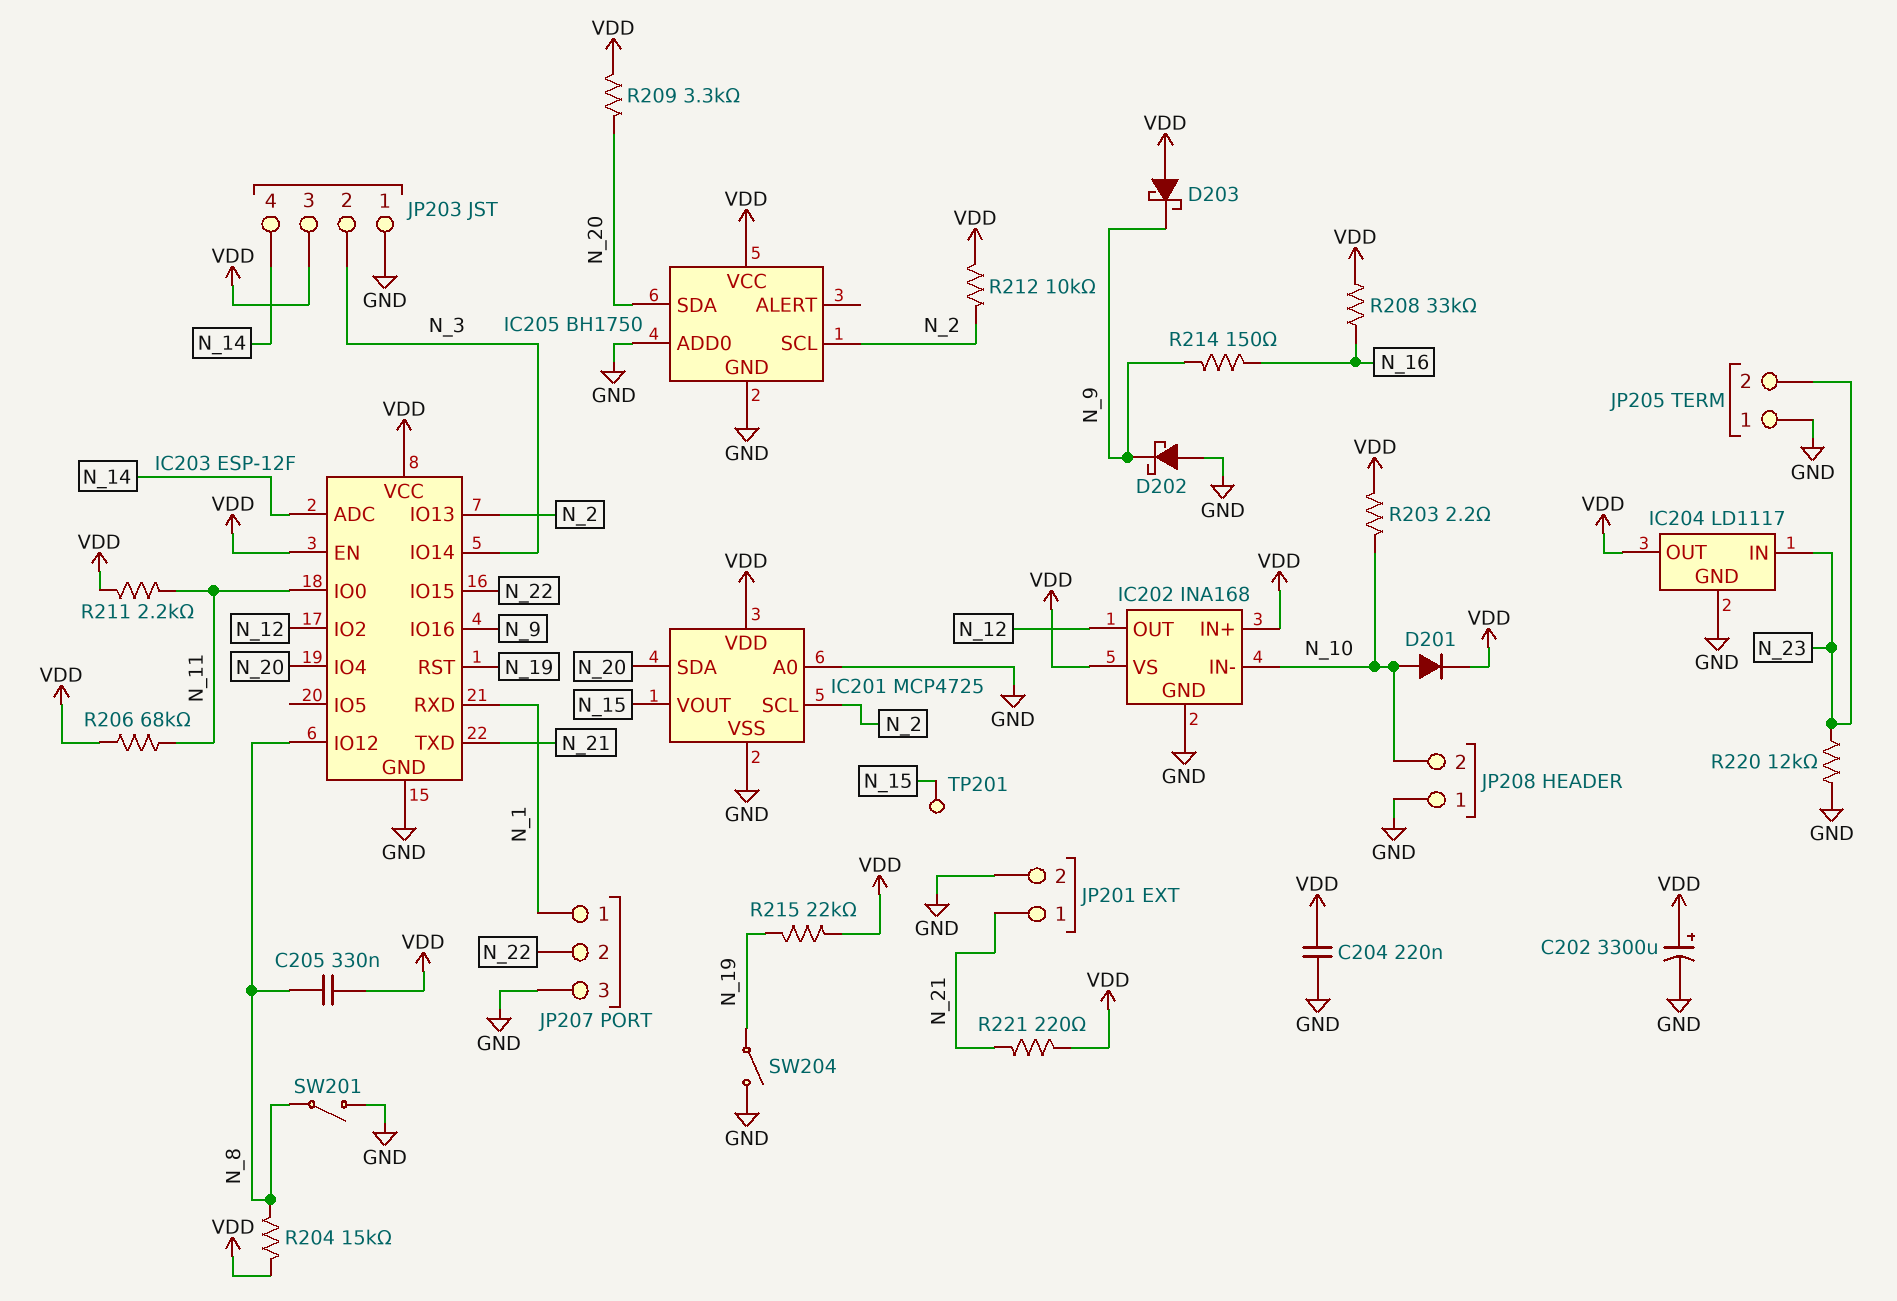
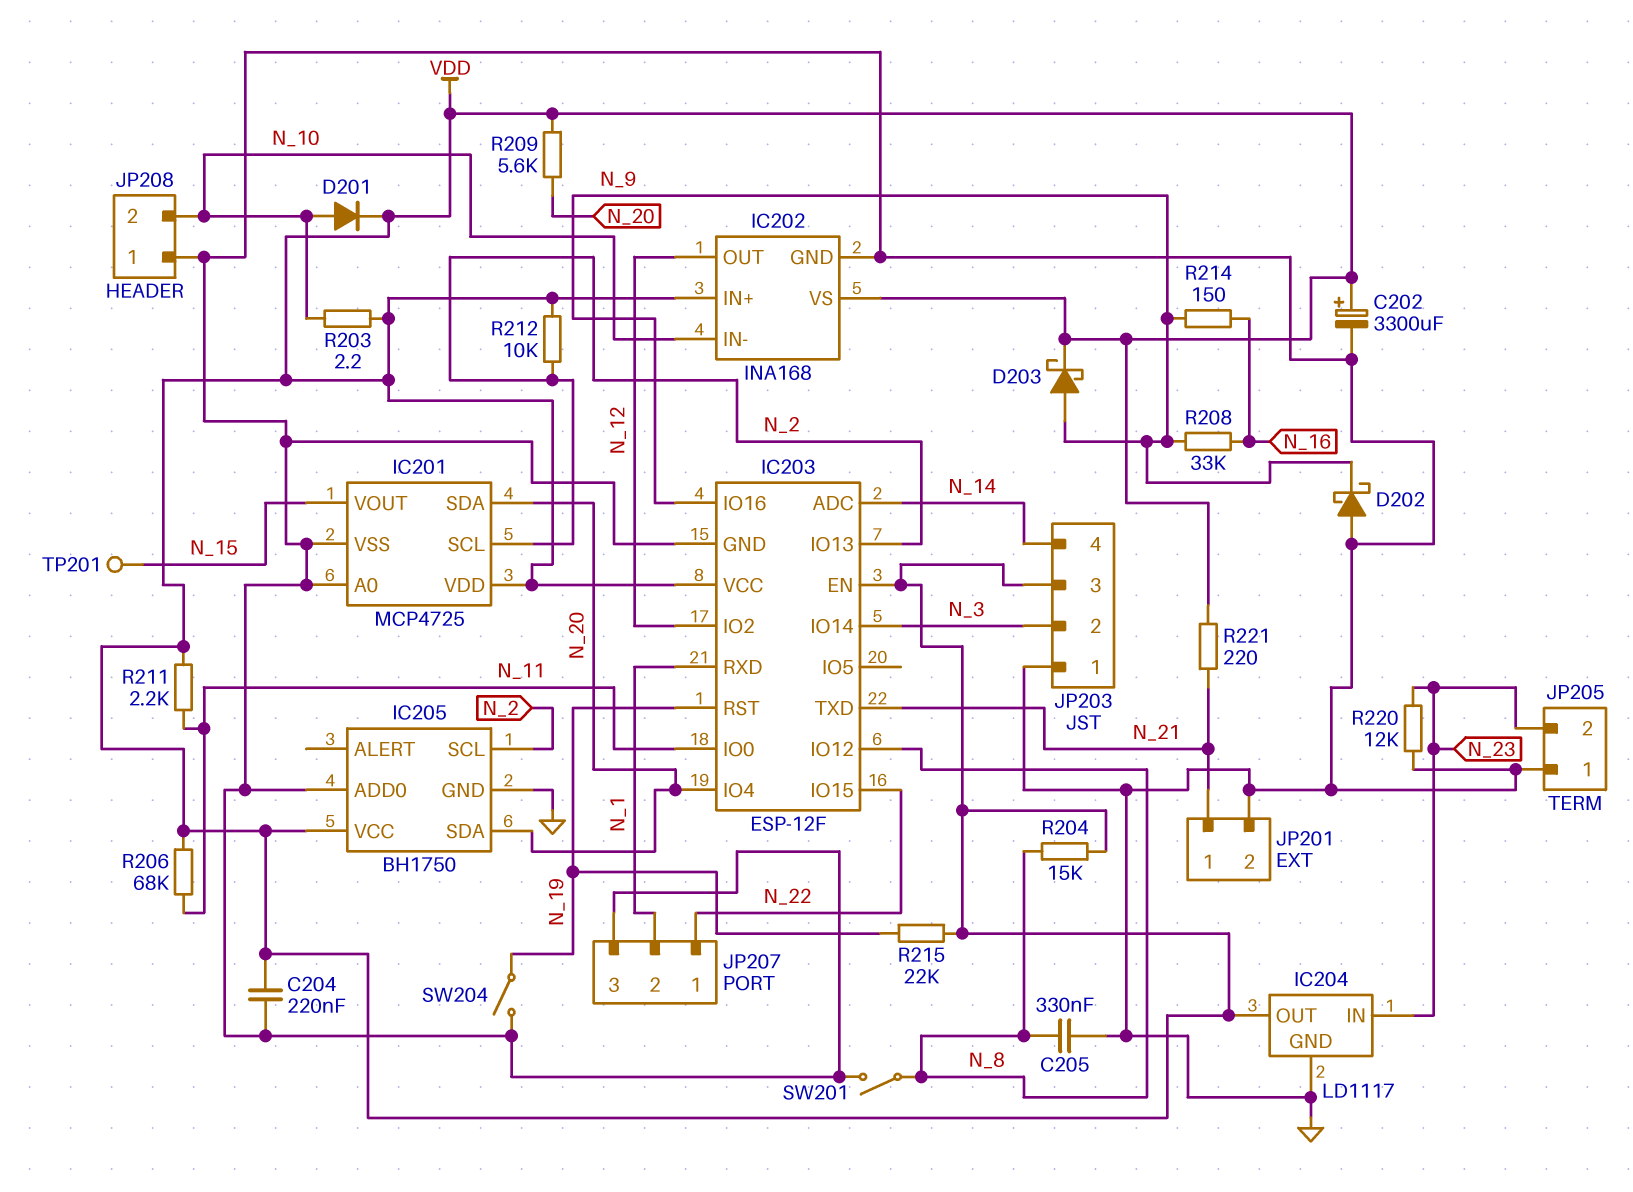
C205: 330nF (N_8, VDD) -> 330nF (GND, N_8)
D203: schottky (A VDD, K N_9) -> schottky (A N_9, K VDD)
JP207 pin 1: N_1 -> N_22
JP207 pin 2: N_22 -> N_1
R208: 33k (N_16, VDD) -> 33k (N_9, N_16)
R209: 3.3k (N_20, VDD) -> 5.6k (N_20, VDD)

